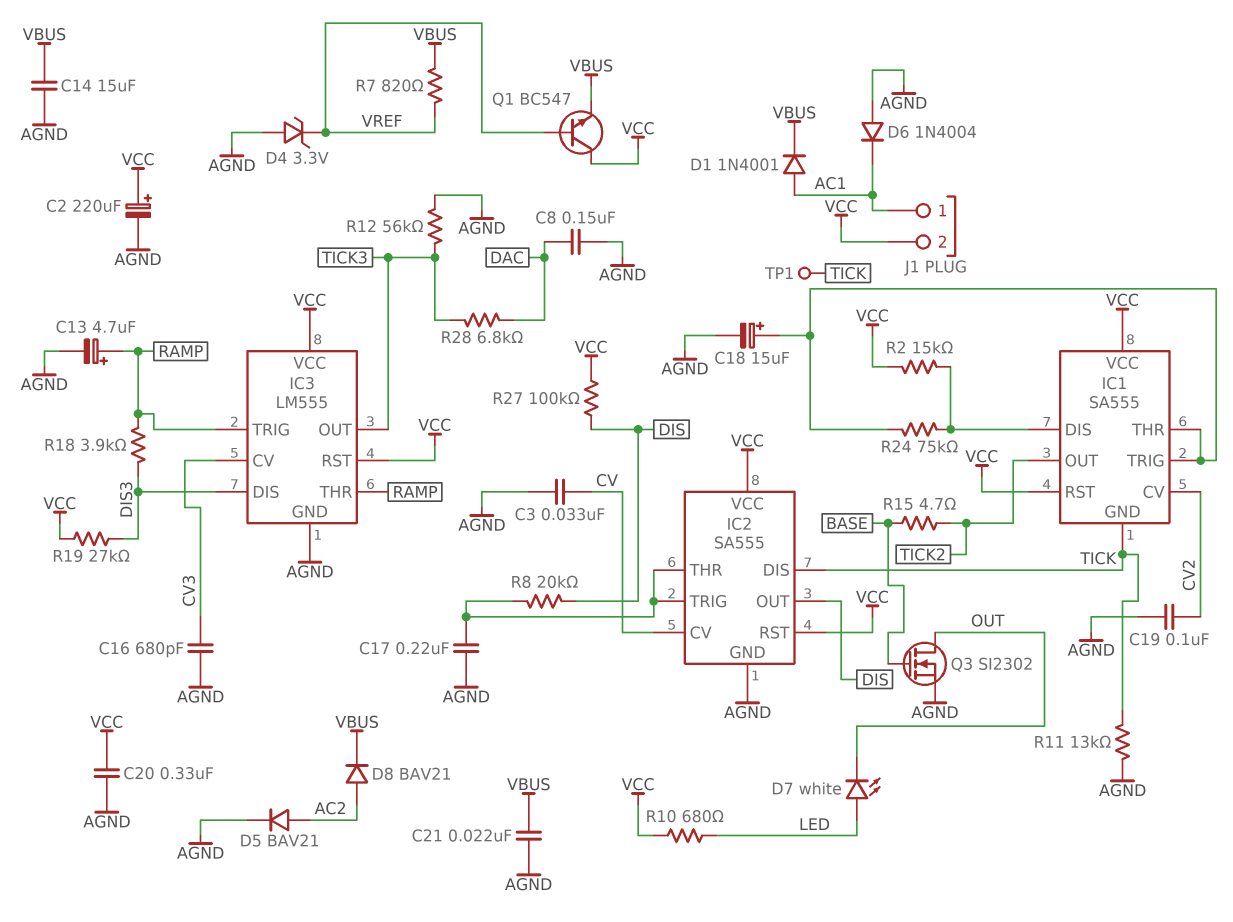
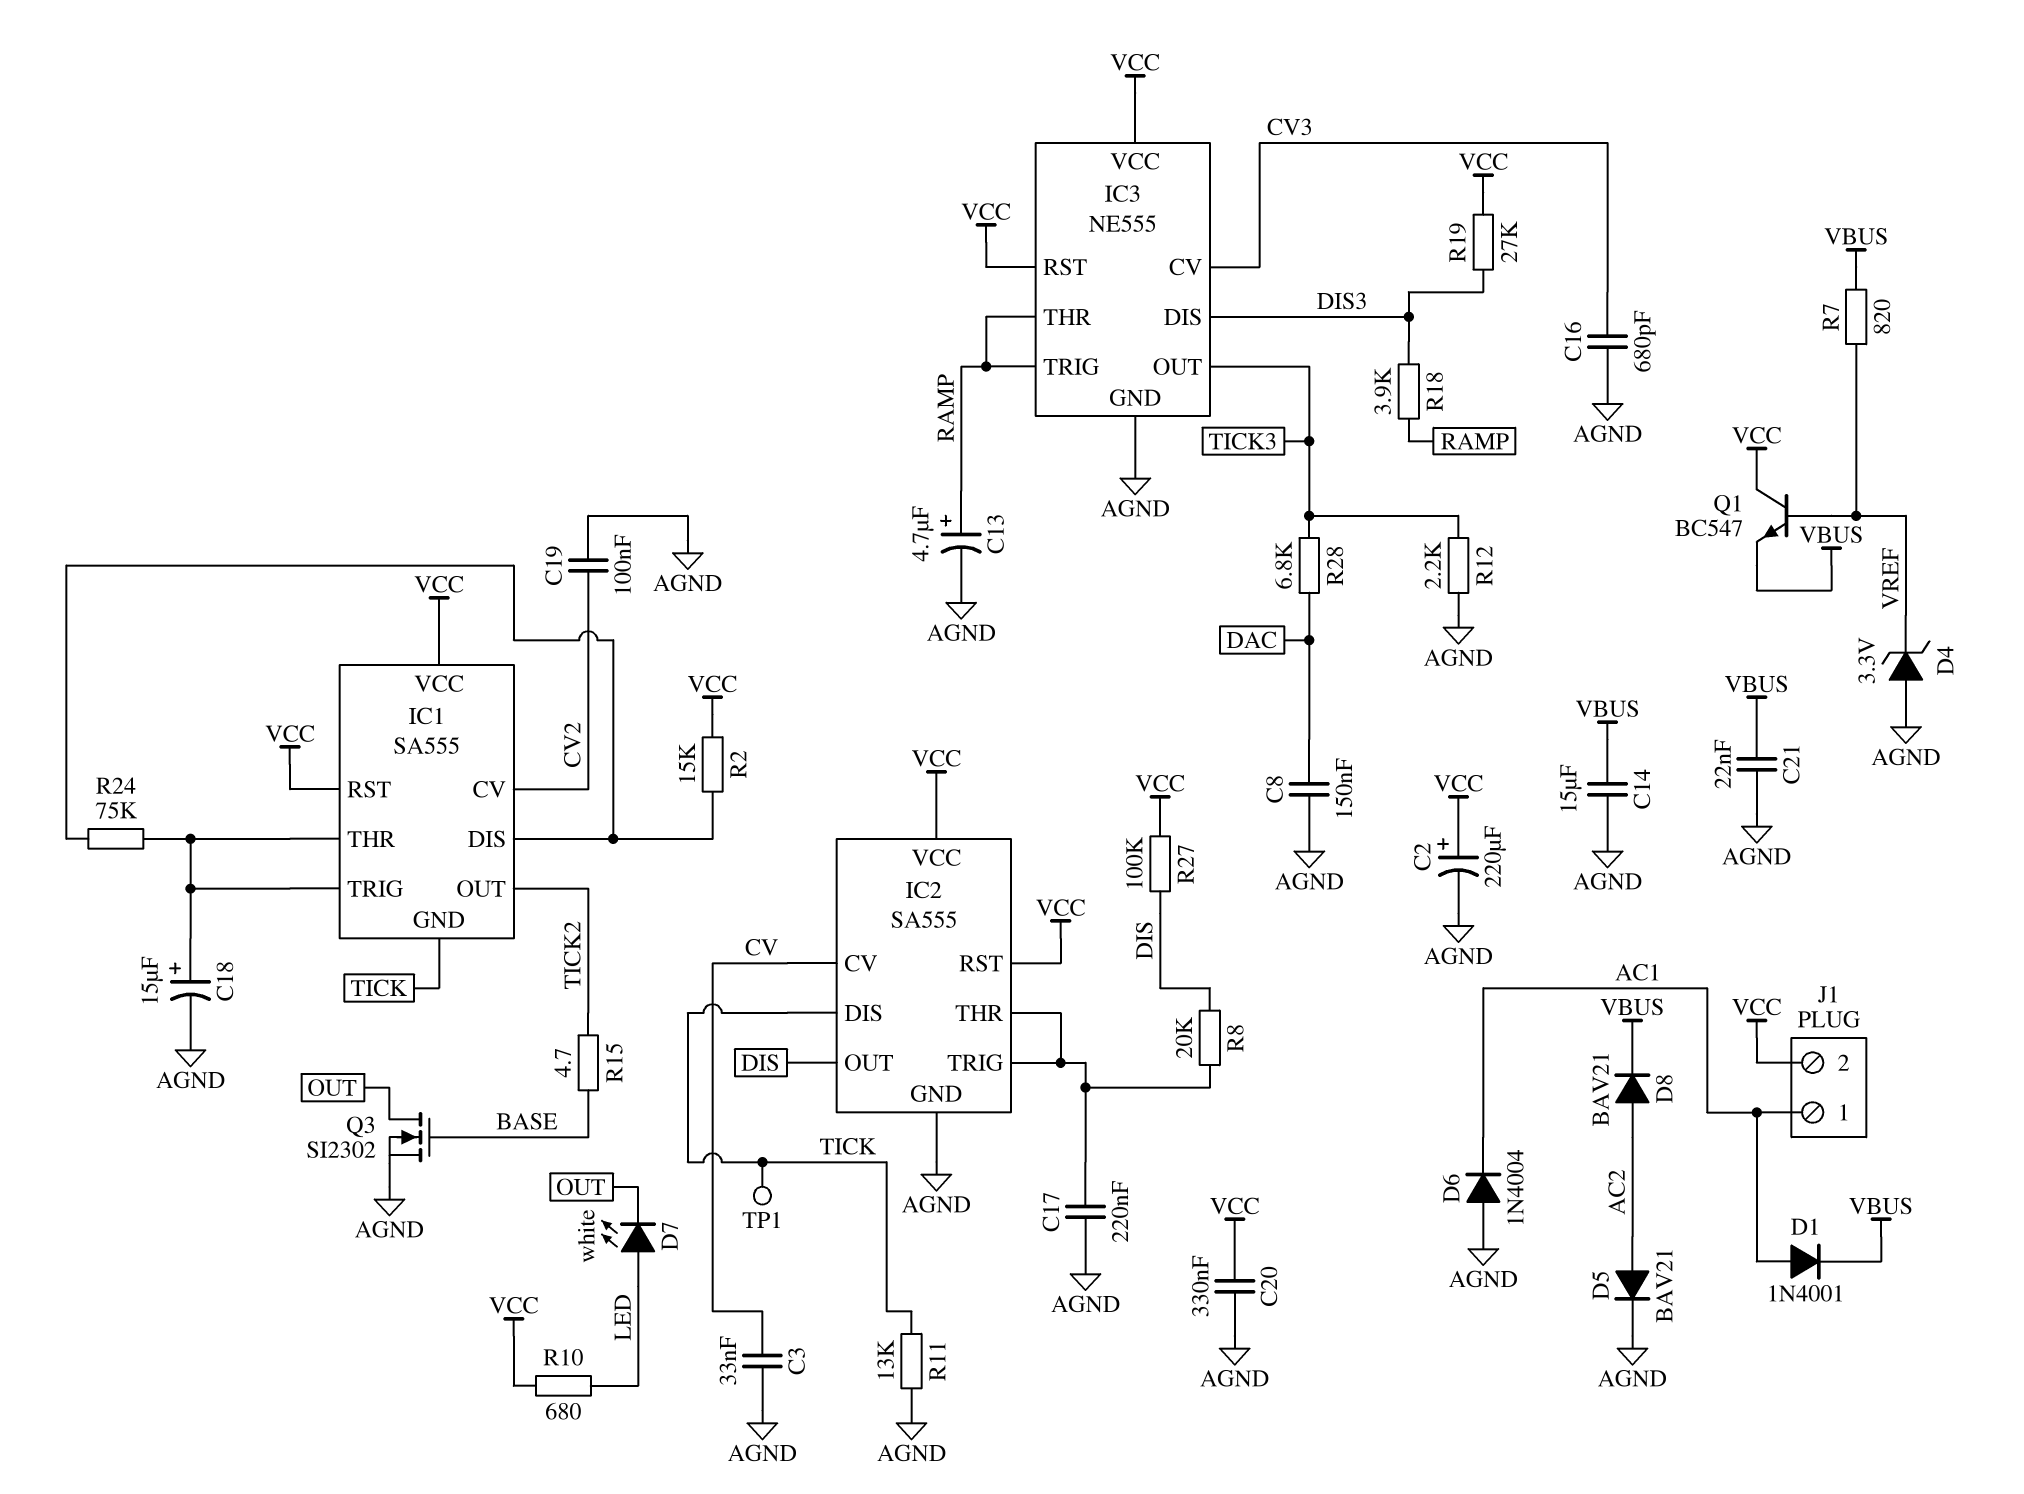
IC3: LM555 -> NE555
R12: 56k (AGND, TICK3) -> 2.2k (AGND, TICK3)

